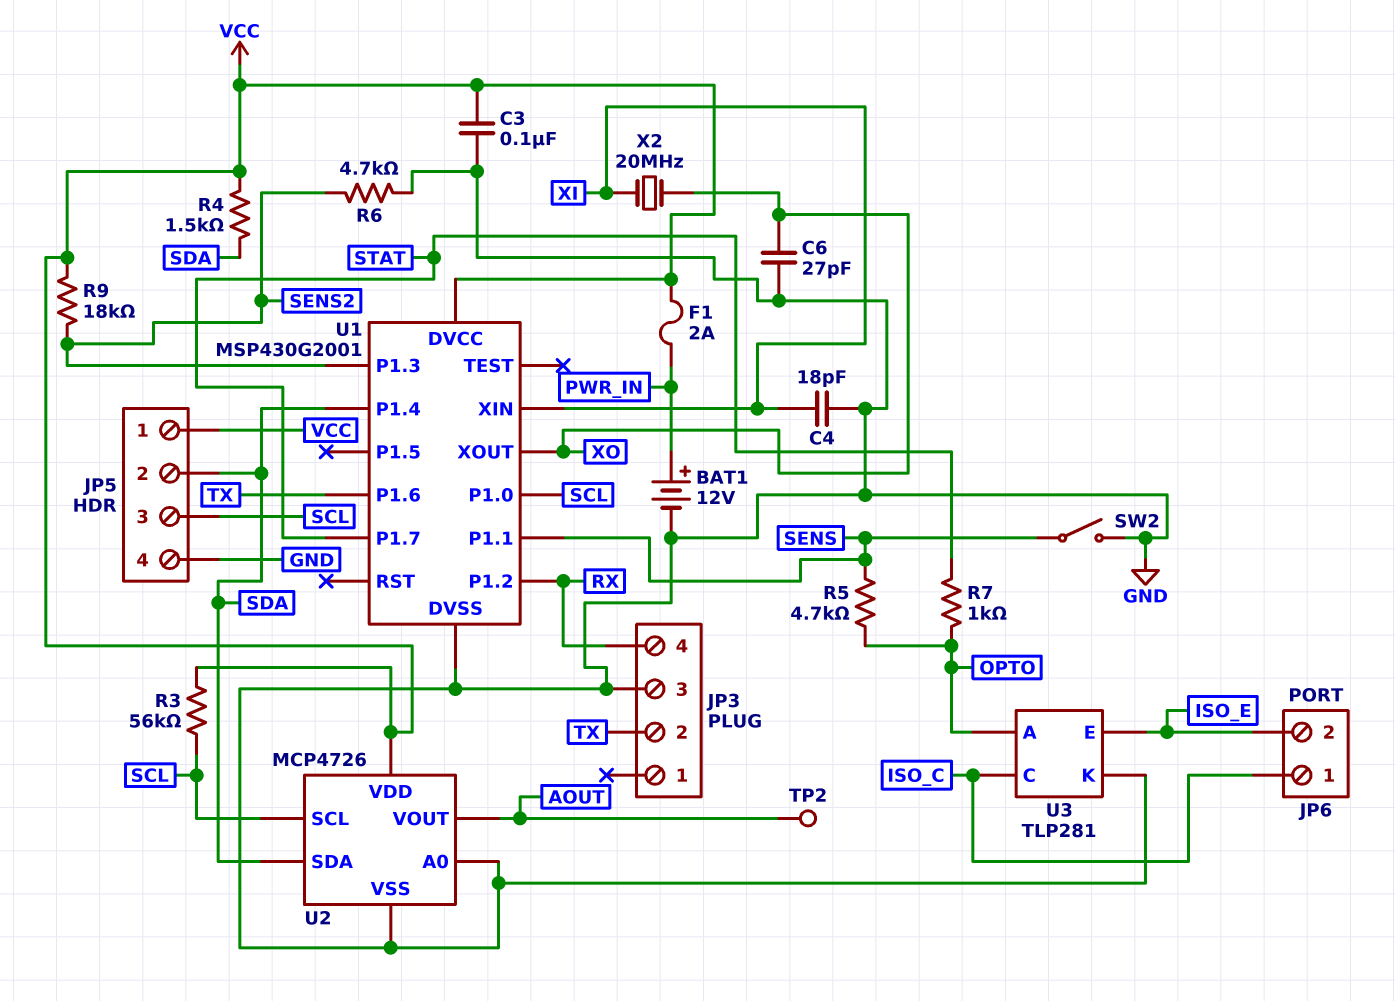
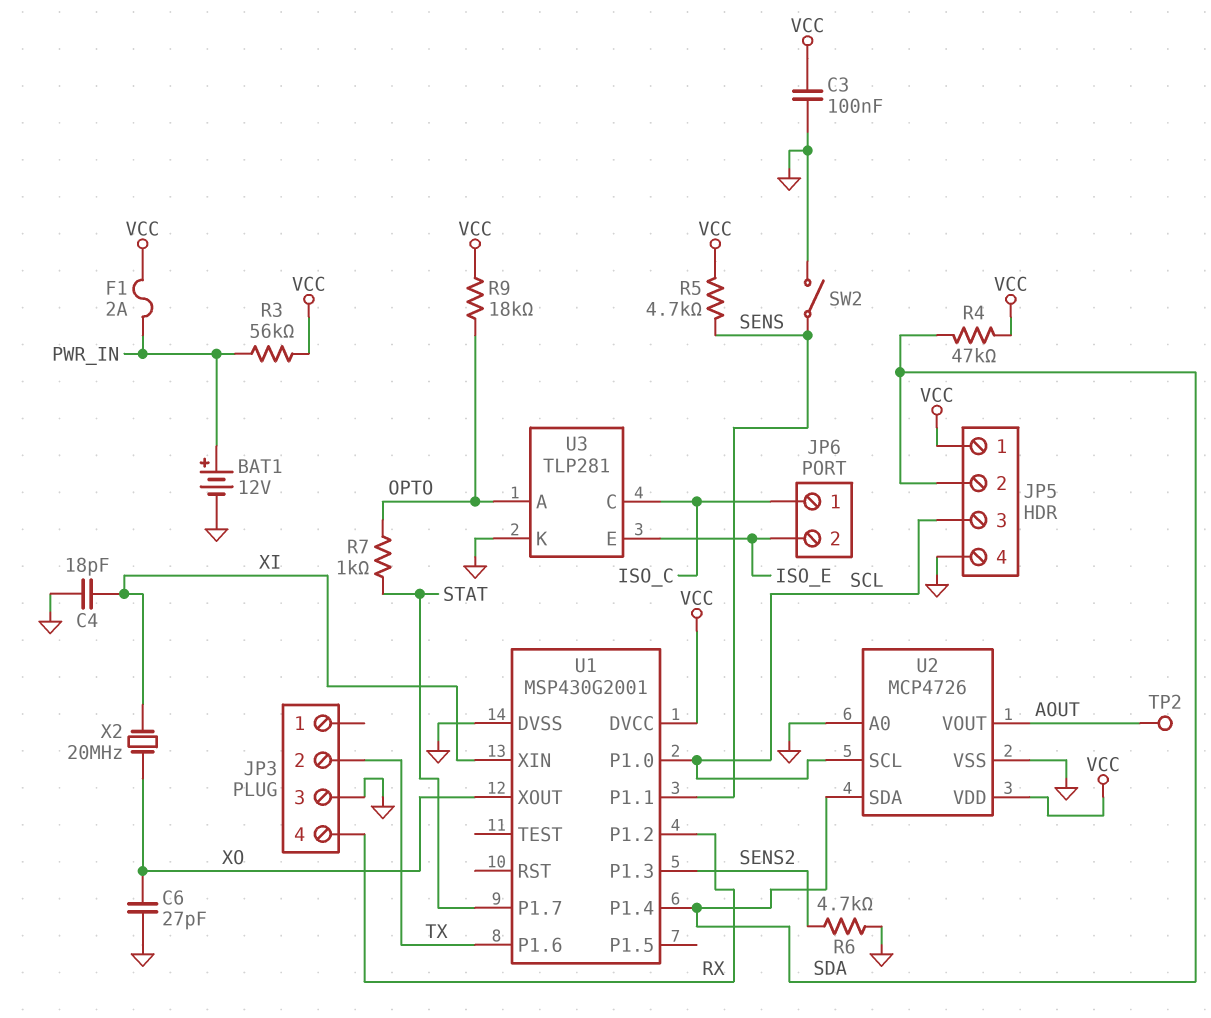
R3: 56k (SCL, VCC) -> 56k (PWR_IN, VCC)
R4: 1.5k (SDA, VCC) -> 47k (SDA, VCC)
R5: 4.7k (OPTO, SENS) -> 4.7k (SENS, VCC)
R9: 18k (SENS2, VCC) -> 18k (OPTO, VCC)

